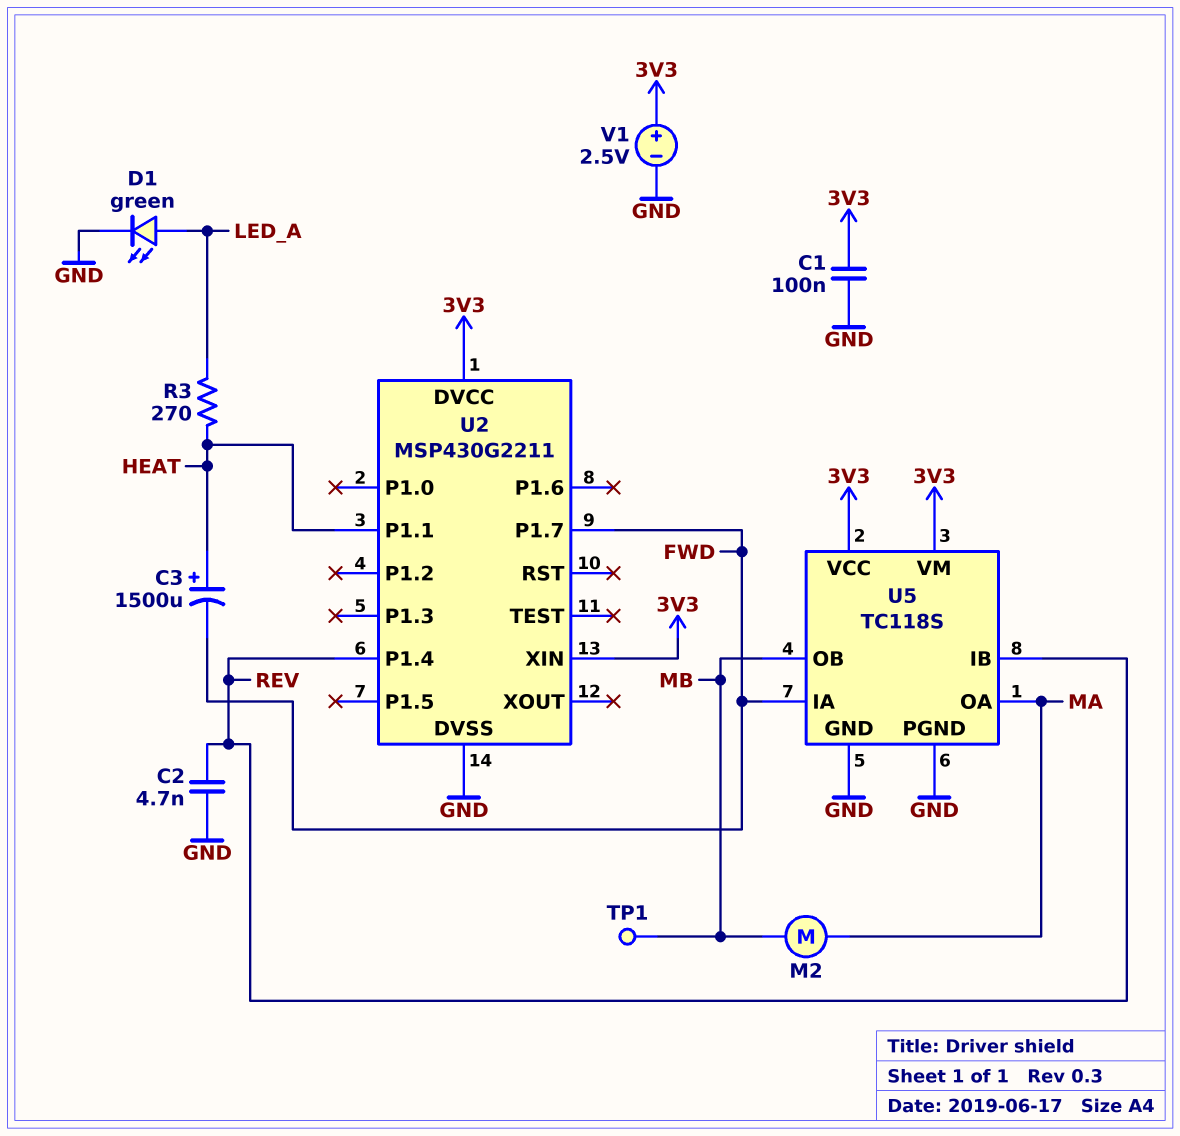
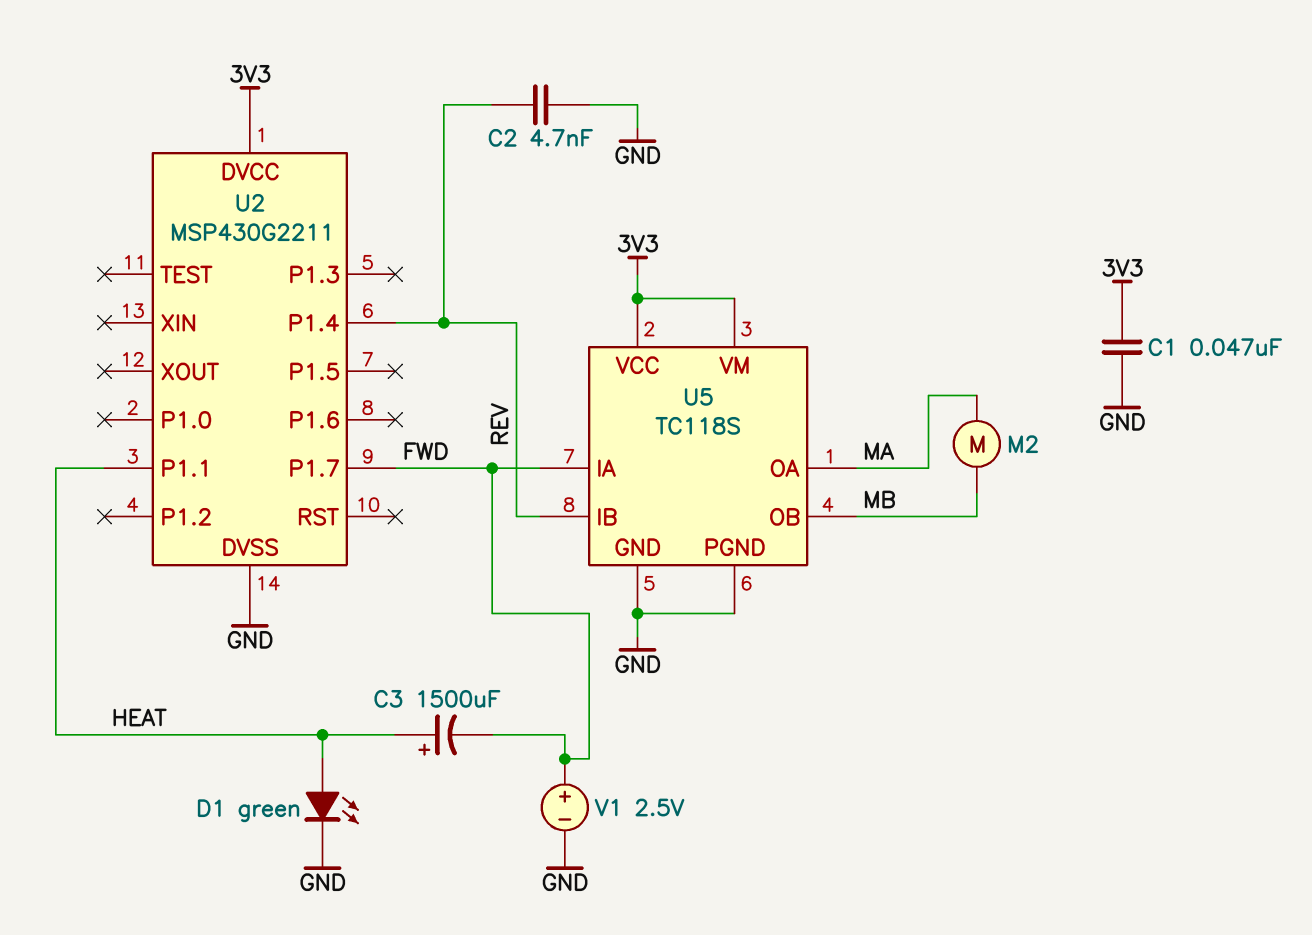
C1: 100nF (3V3, GND) -> 47nF (3V3, GND)
D1: LED green (A LED_A, K GND) -> LED green (A HEAT, K GND)
R3: 270 (HEAT, LED_A) -> none
TP1: test point (MB) -> none
U2 pin XIN: 3V3 -> none
V1: 2.5V (plus 3V3, minus GND) -> 2.5V (plus FWD, minus GND)

